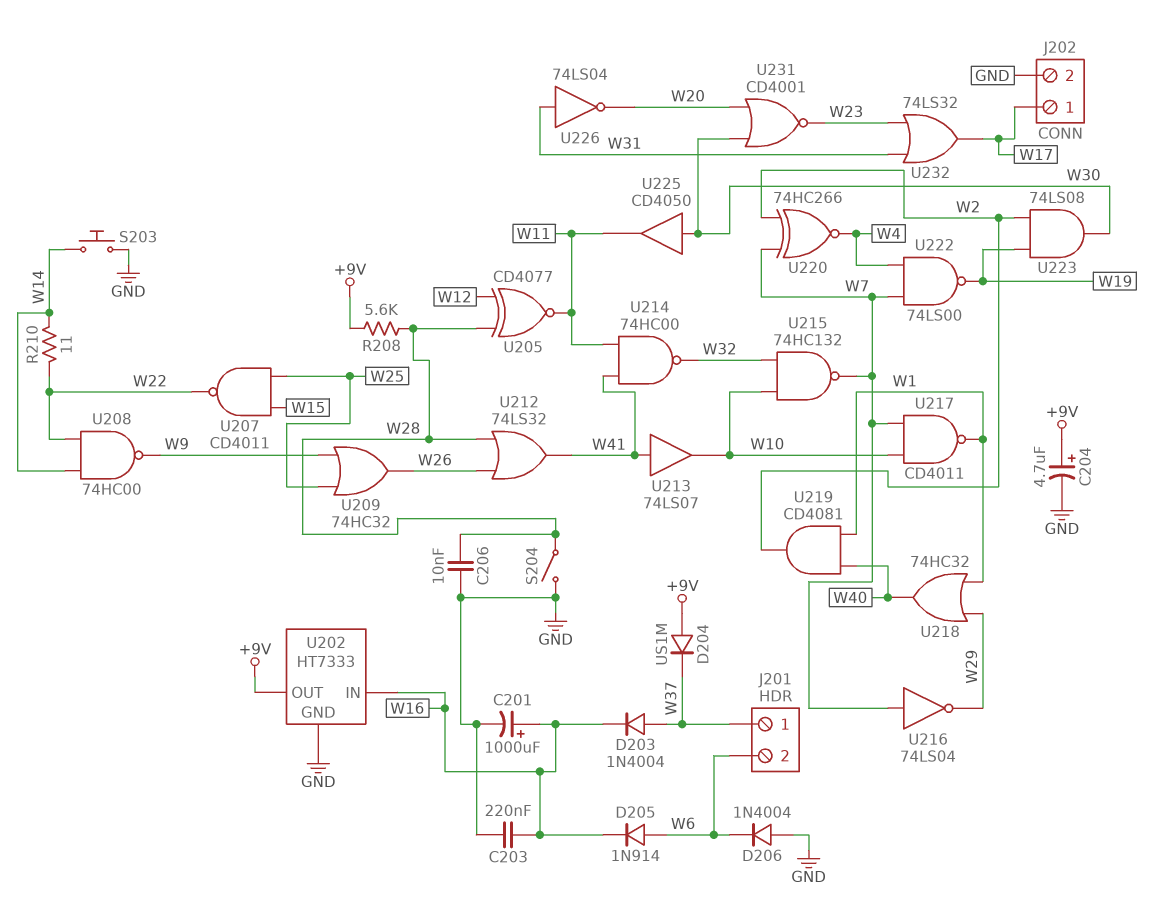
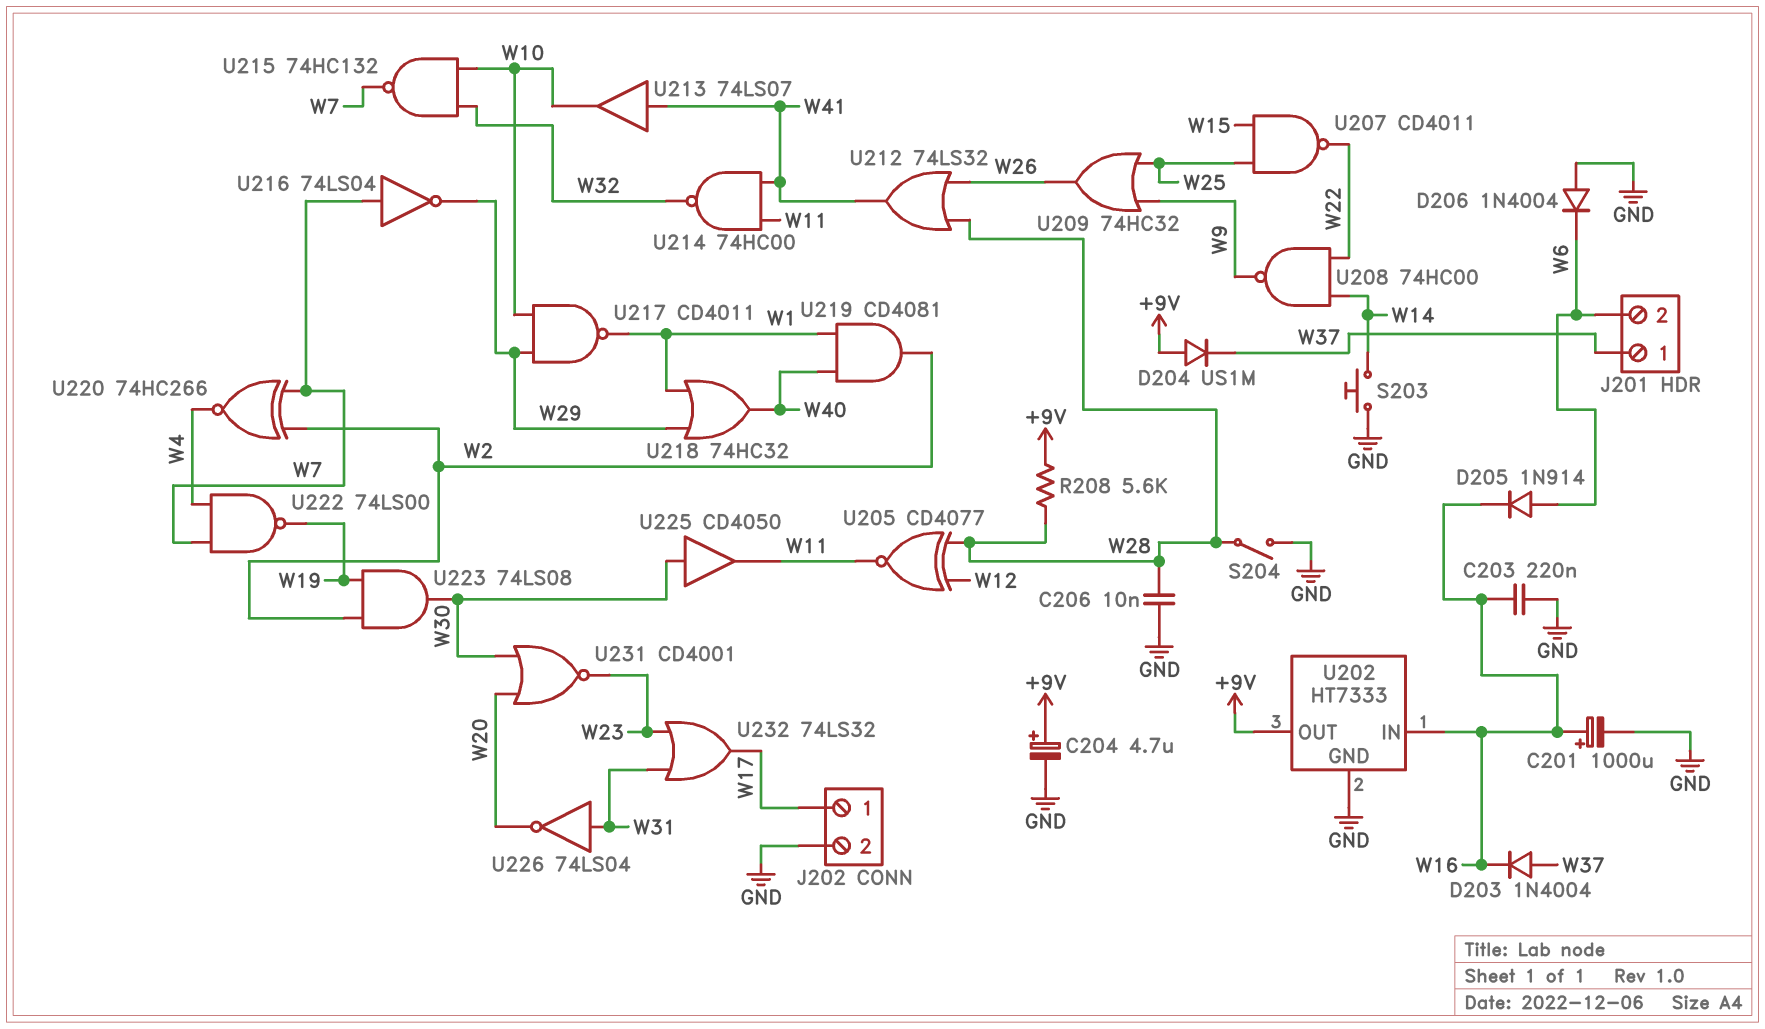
R210: 11 (W14, W22) -> none
U217: NAND CD4011 (in W7, in W10, out W1) -> NAND CD4011 (in W10, in W29, out W1)

